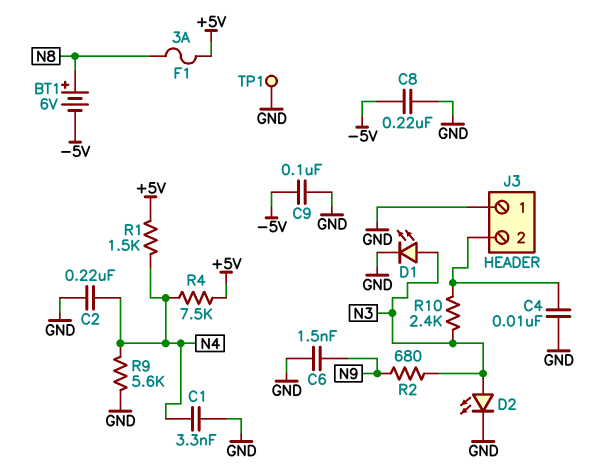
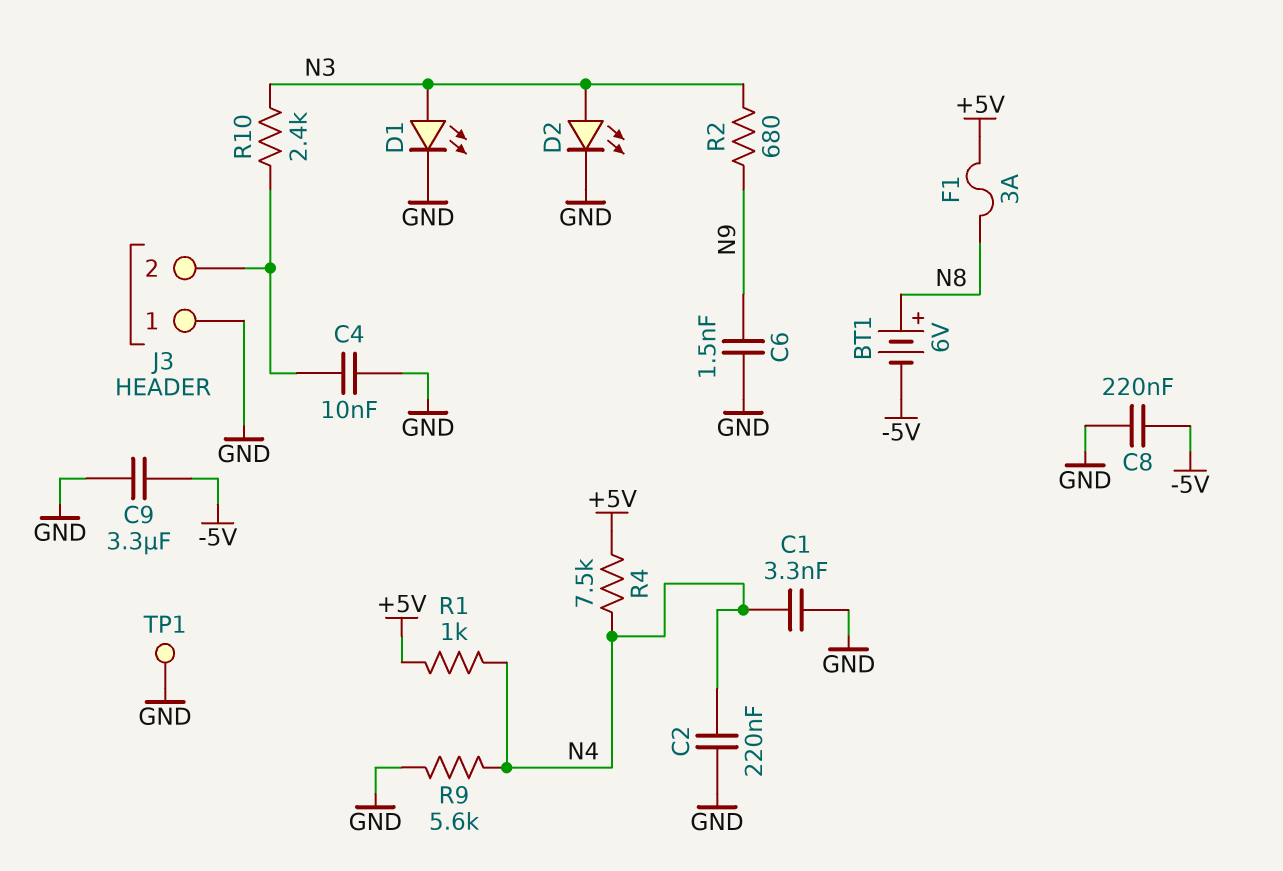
C9: 100nF (-5V, GND) -> 3.3uF (-5V, GND)
R1: 1.5k (+5V, N4) -> 1k (+5V, N4)

